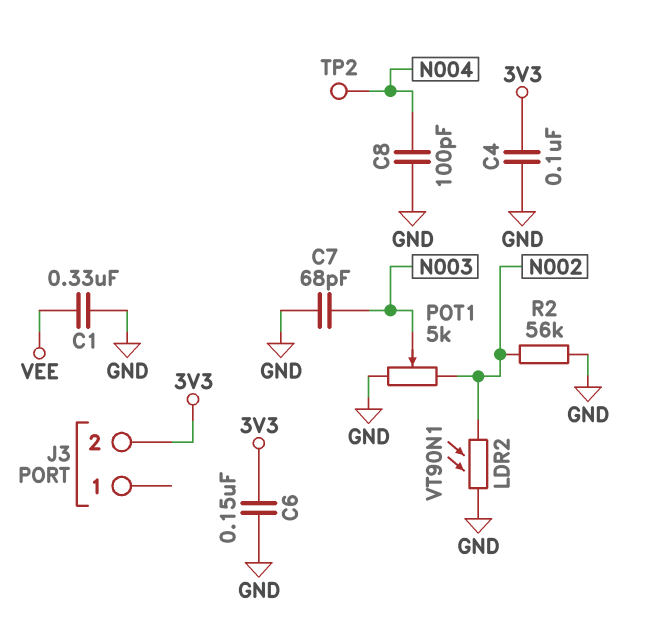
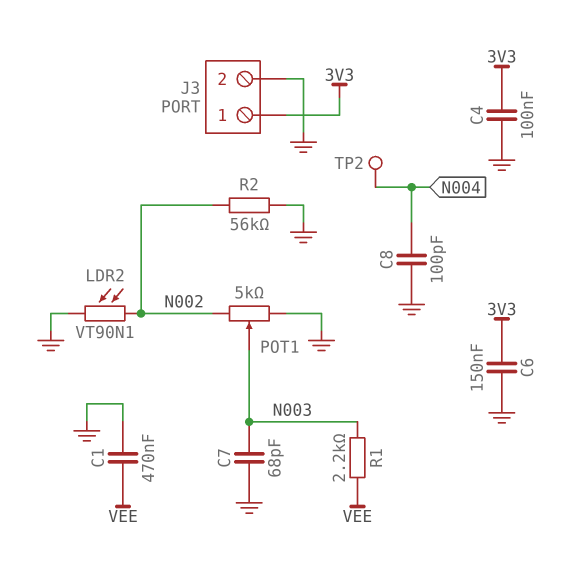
C1: 330nF (GND, VEE) -> 470nF (GND, VEE)
J3 pin 1: none -> 3V3
J3 pin 2: 3V3 -> GND
R1: none -> 2.2k (N003, VEE)

